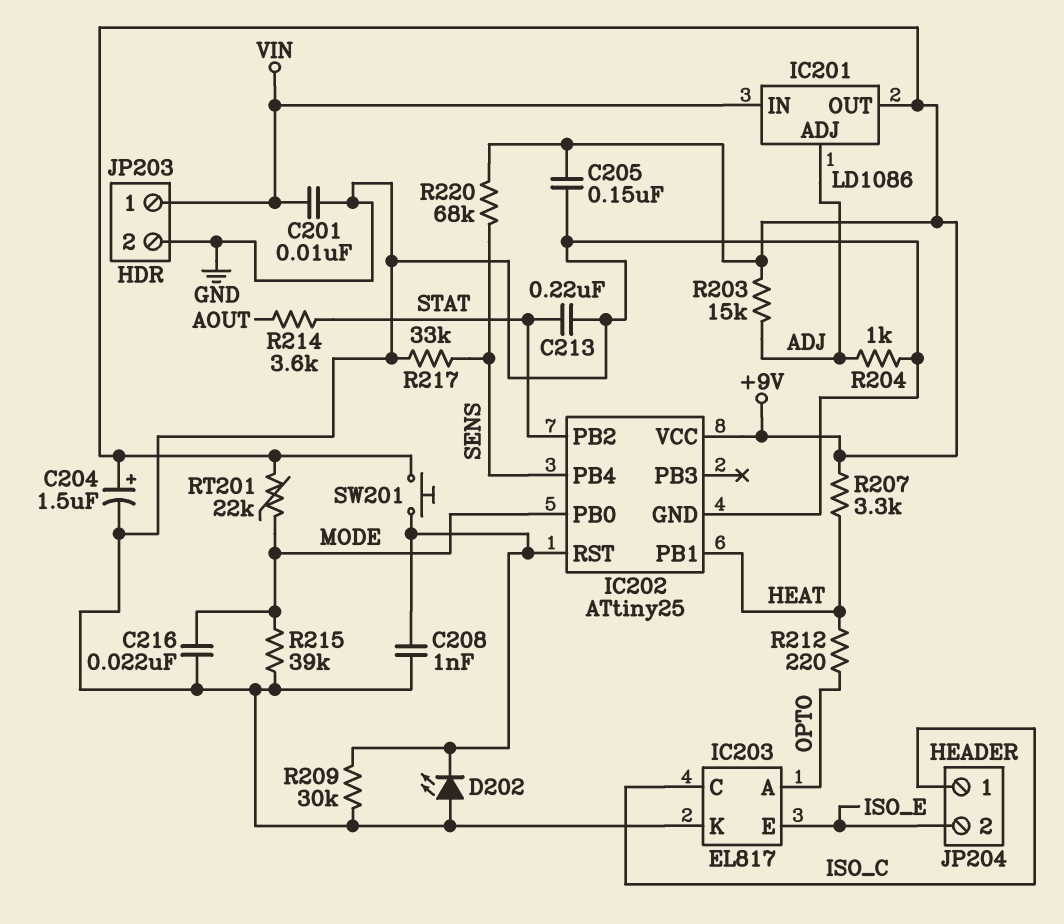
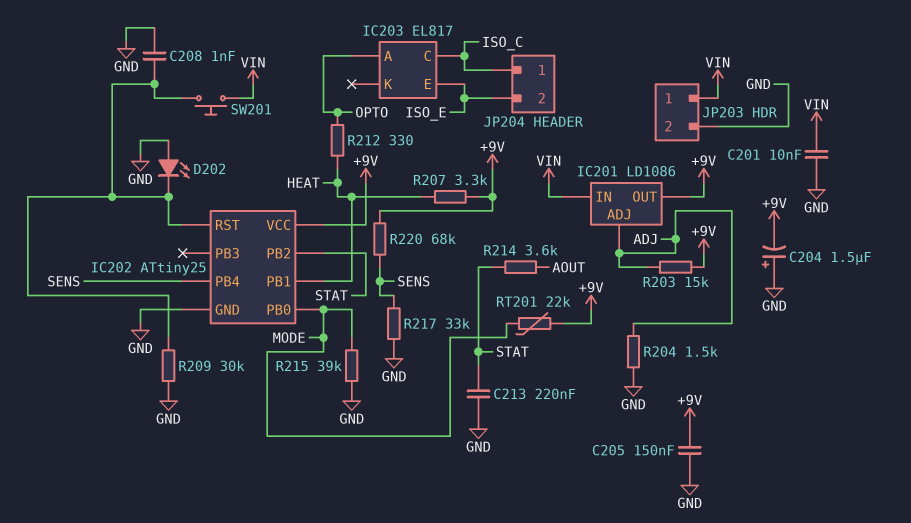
C204: 1.5uF (plus +9V, minus GND) -> 1.5uF (plus GND, minus +9V)
C216: 22nF (GND, MODE) -> none
IC203 pin K: GND -> none
R204: 1k (ADJ, GND) -> 1.5k (ADJ, GND)
R212: 220 (HEAT, OPTO) -> 330 (HEAT, OPTO)
SW201: button (+9V, IC202/RST) -> button (IC202/RST, VIN)

